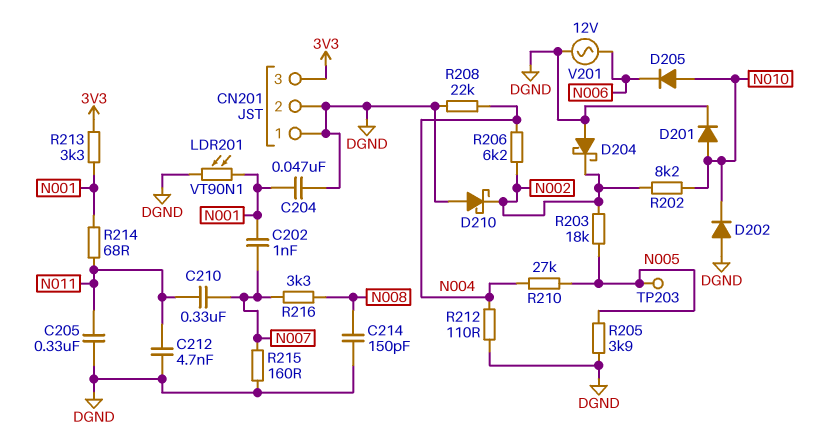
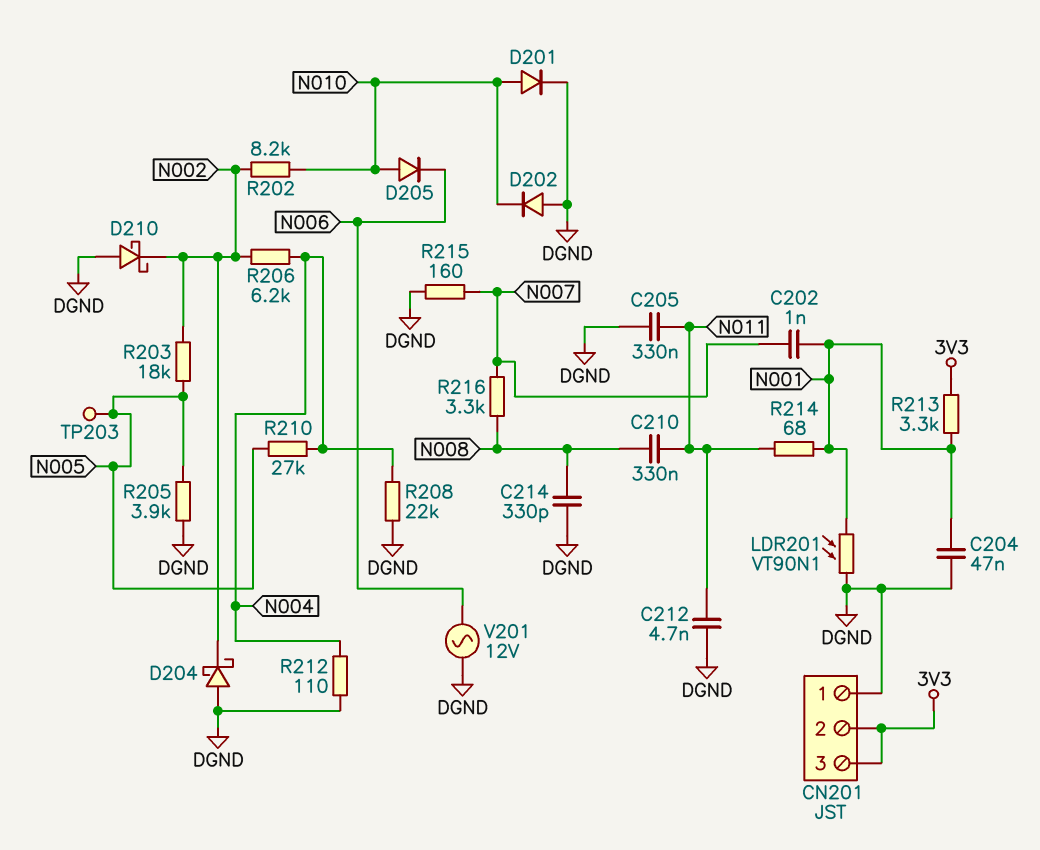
C210: 330nF (N007, N011) -> 330nF (N008, N011)
C214: 150pF (DGND, N008) -> 330pF (DGND, N008)
CN201 pin 2: DGND -> 3V3

